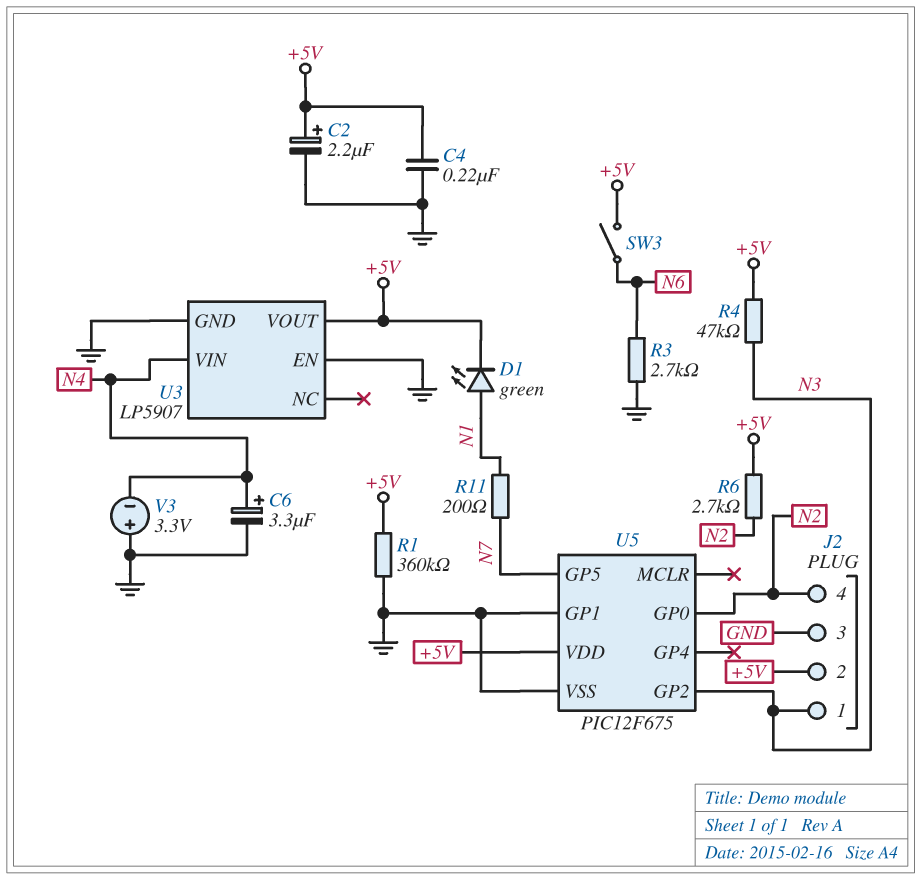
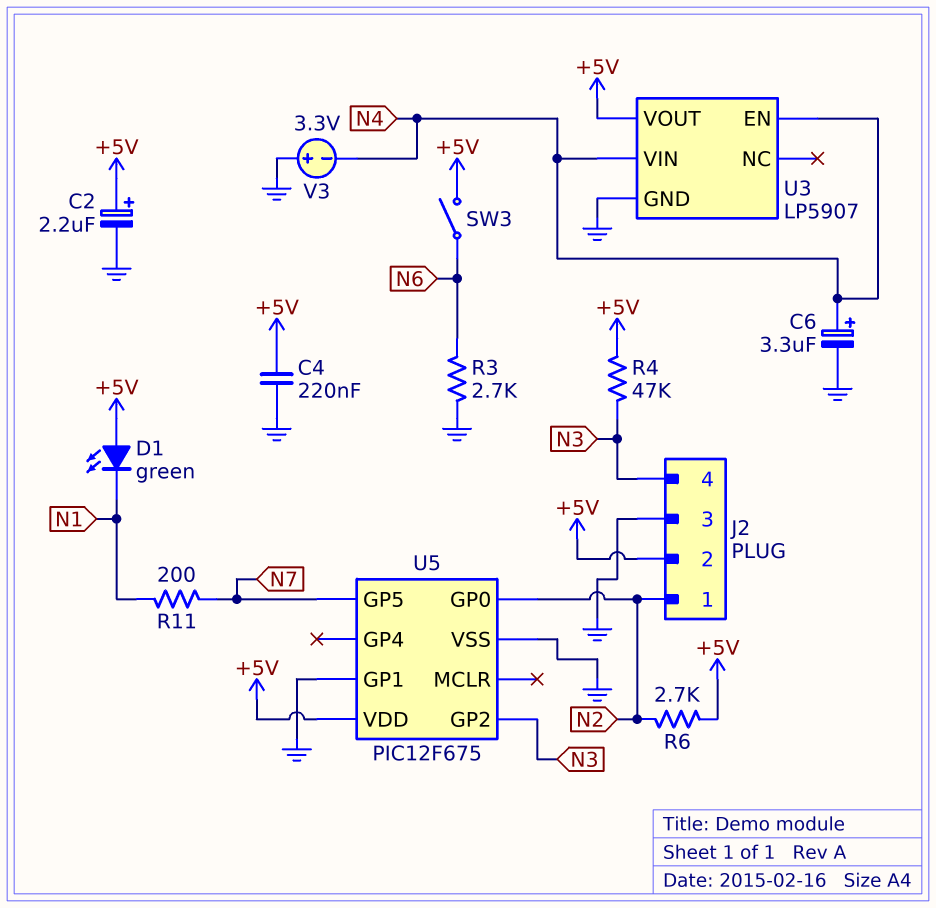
D1: LED green (A N1, K +5V) -> LED green (A +5V, K N1)
J2 pin 1: N3 -> N2
J2 pin 4: N2 -> N3
R1: 360k (+5V, GND) -> none
U3 pin EN: GND -> N4

